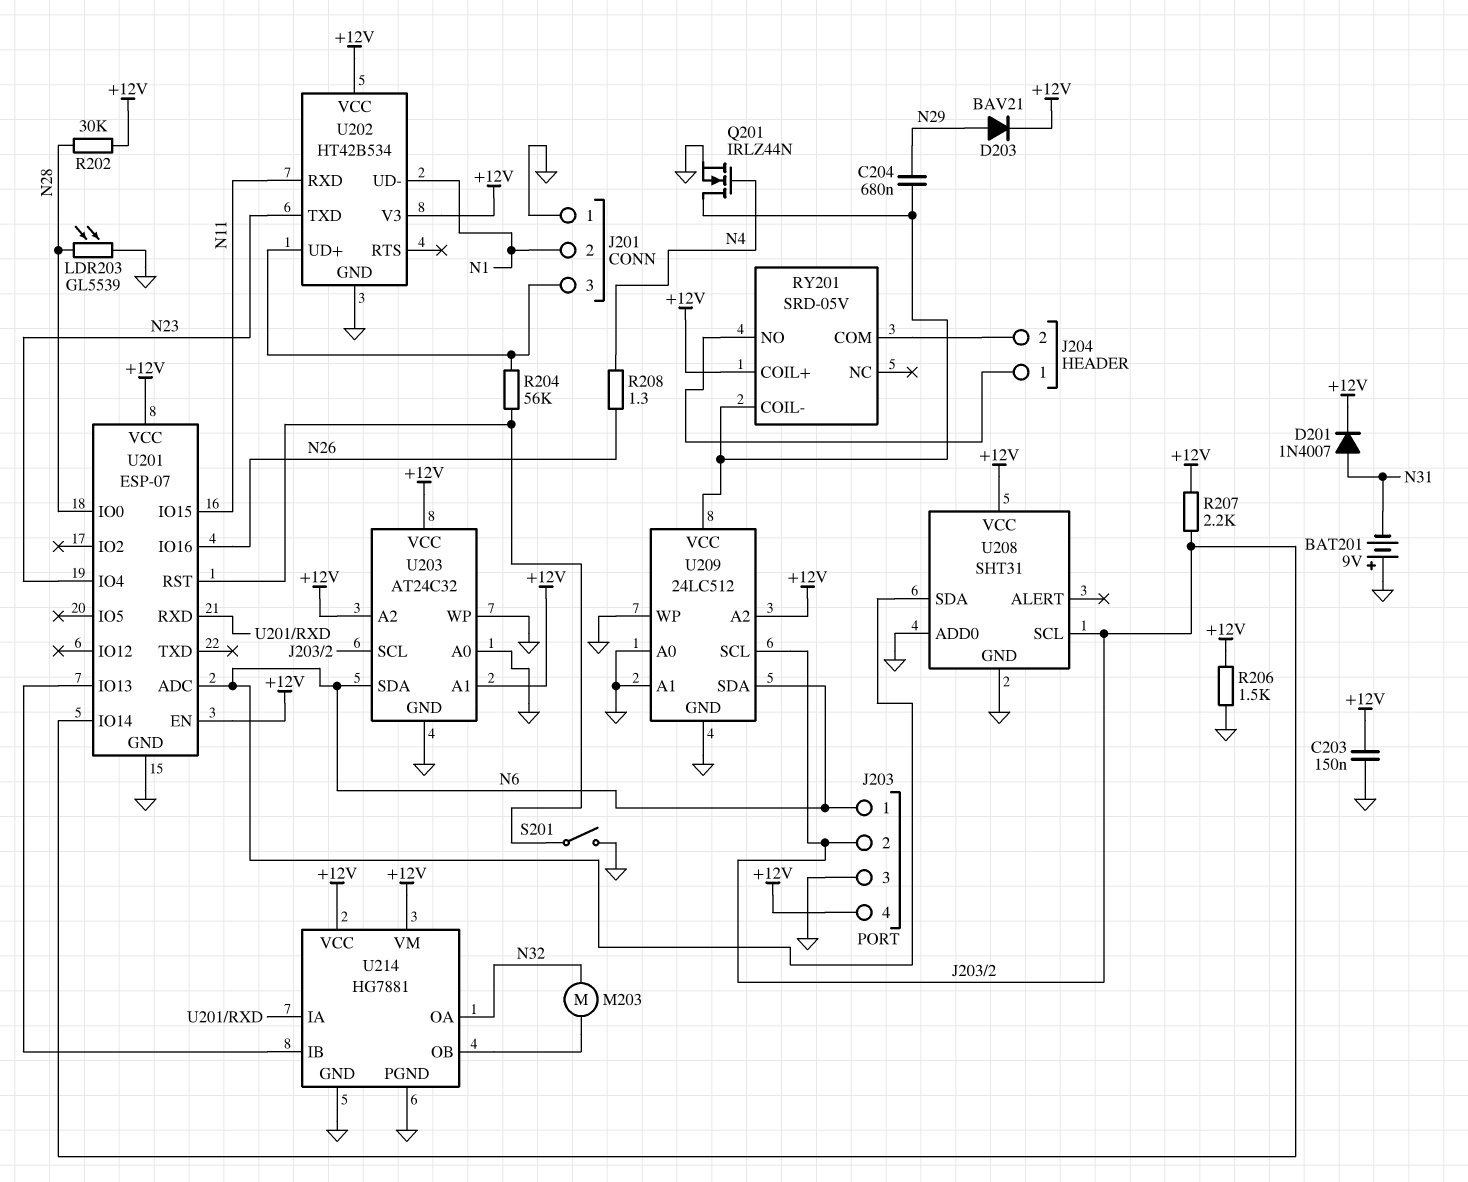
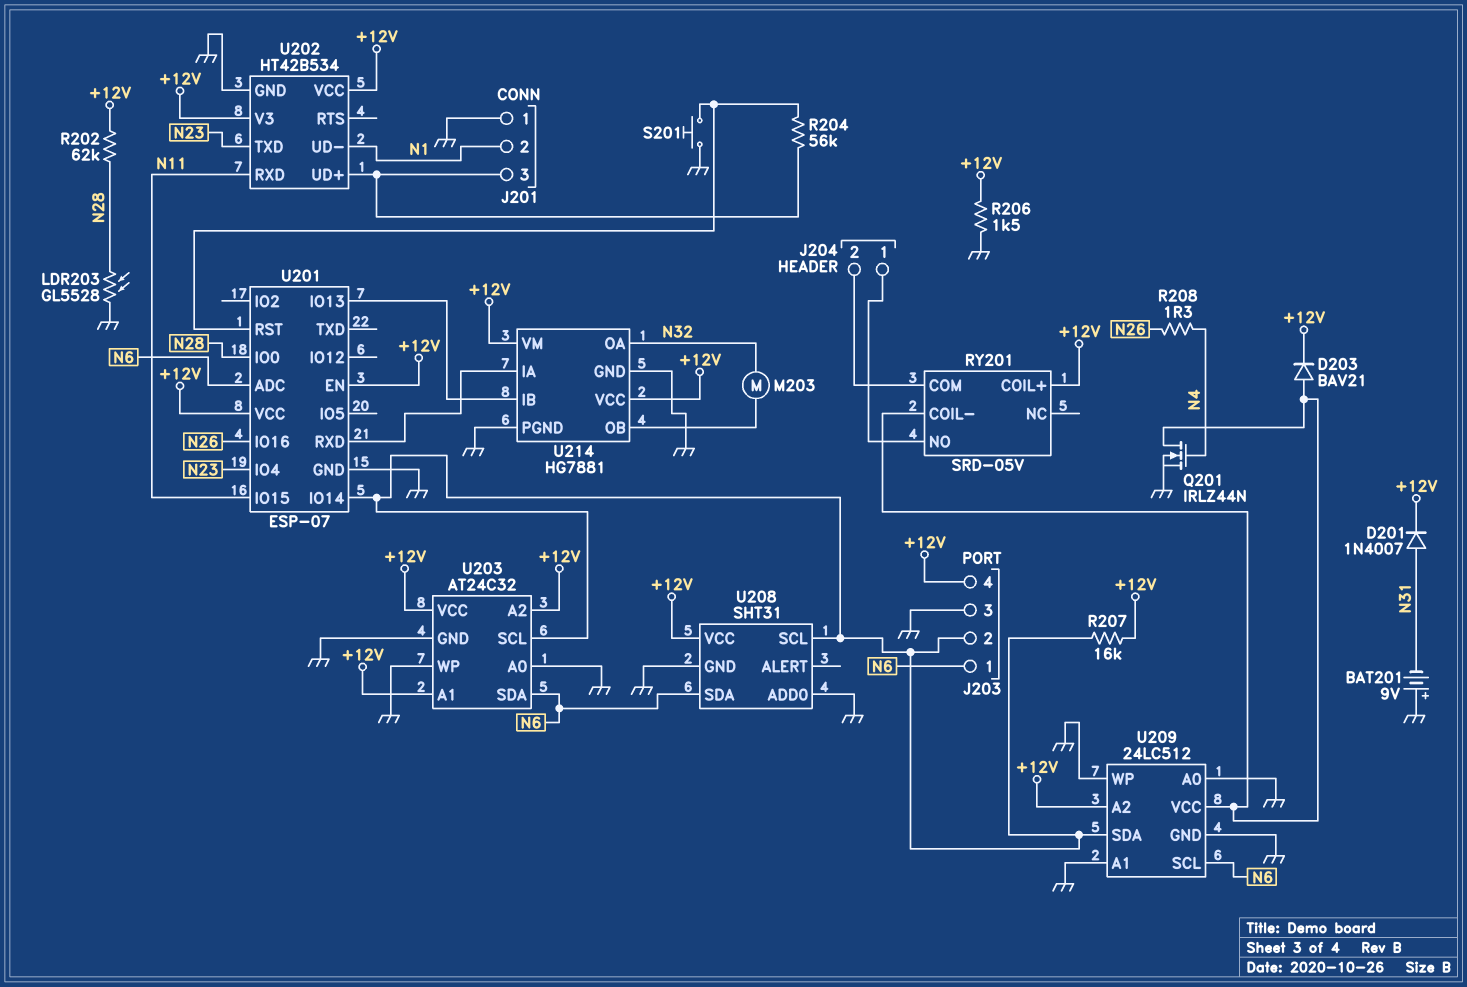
C203: 150nF (+12V, GND) -> none
C204: 680nF (N29, RY201/COIL-) -> none
D203: diode BAV21 (A N29, K +12V) -> diode BAV21 (A RY201/COIL-, K +12V)
LDR203: GL5539 (GND, N28) -> GL5528 (GND, N28)
R202: 30k (+12V, N28) -> 62k (+12V, N28)
R207: 2.2k (+12V, J203/2) -> 16k (+12V, J203/2)
S201: switch (GND, U201/RST) -> button (GND, U201/RST)
U209 pin SCL: J203/2 -> N6
U209 pin SDA: N6 -> J203/2

